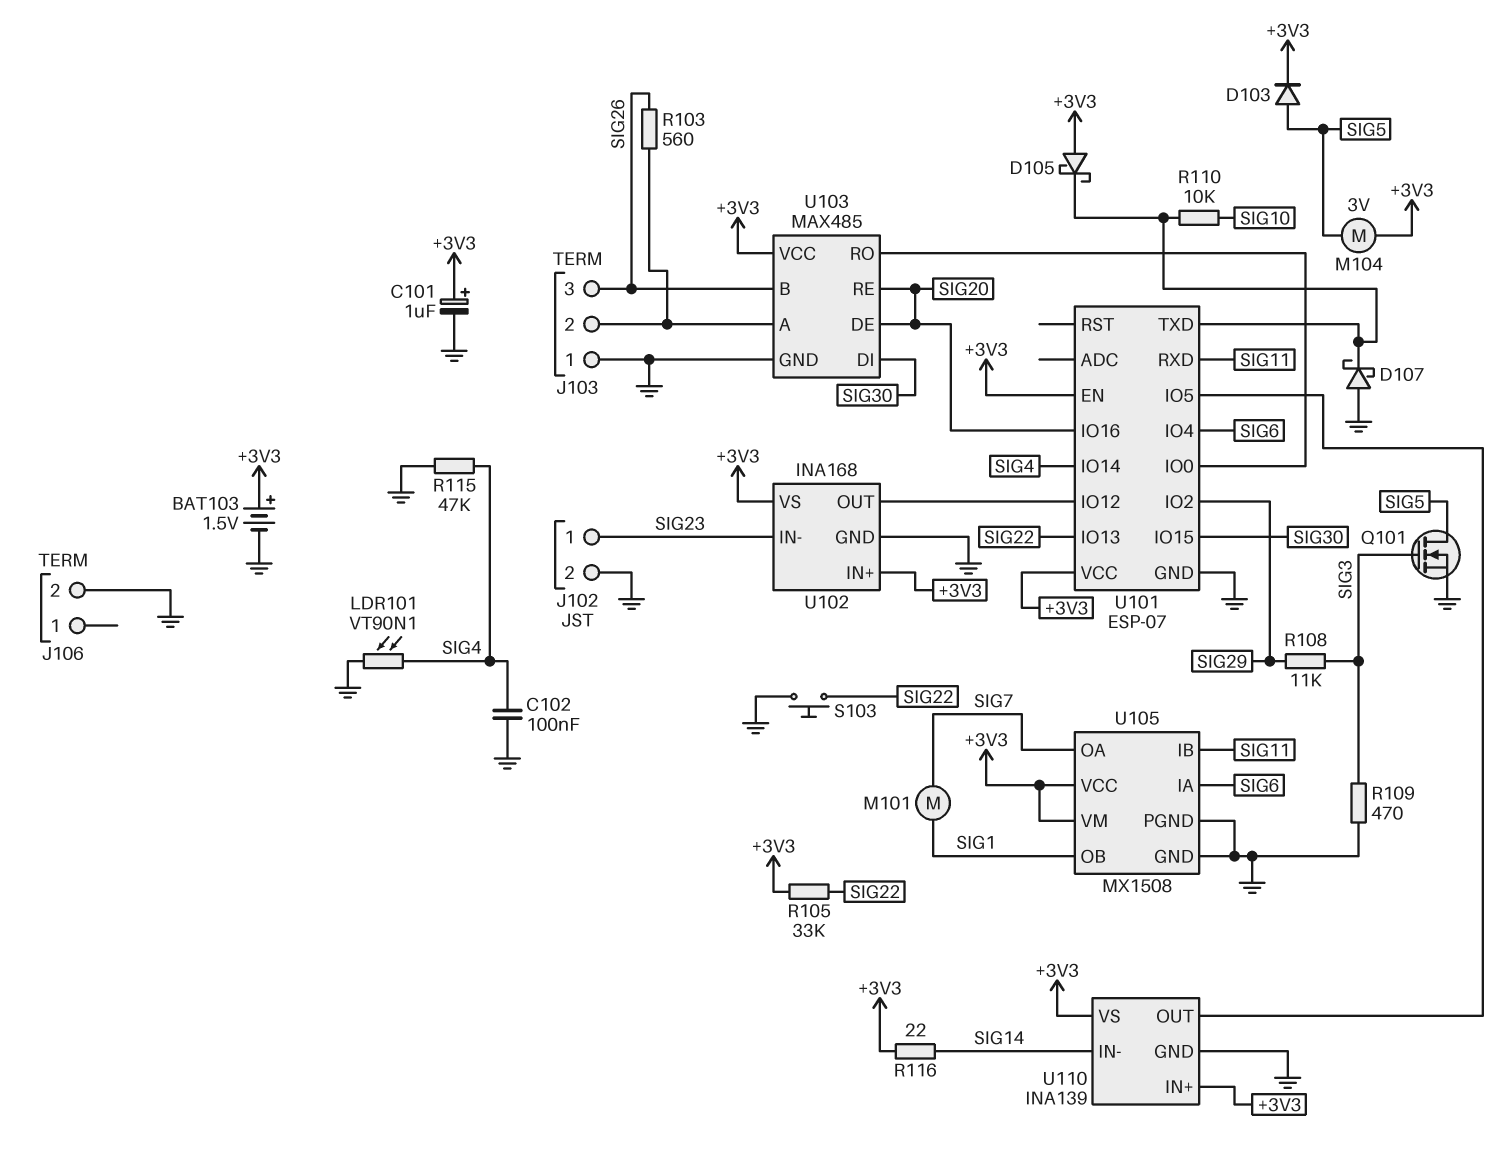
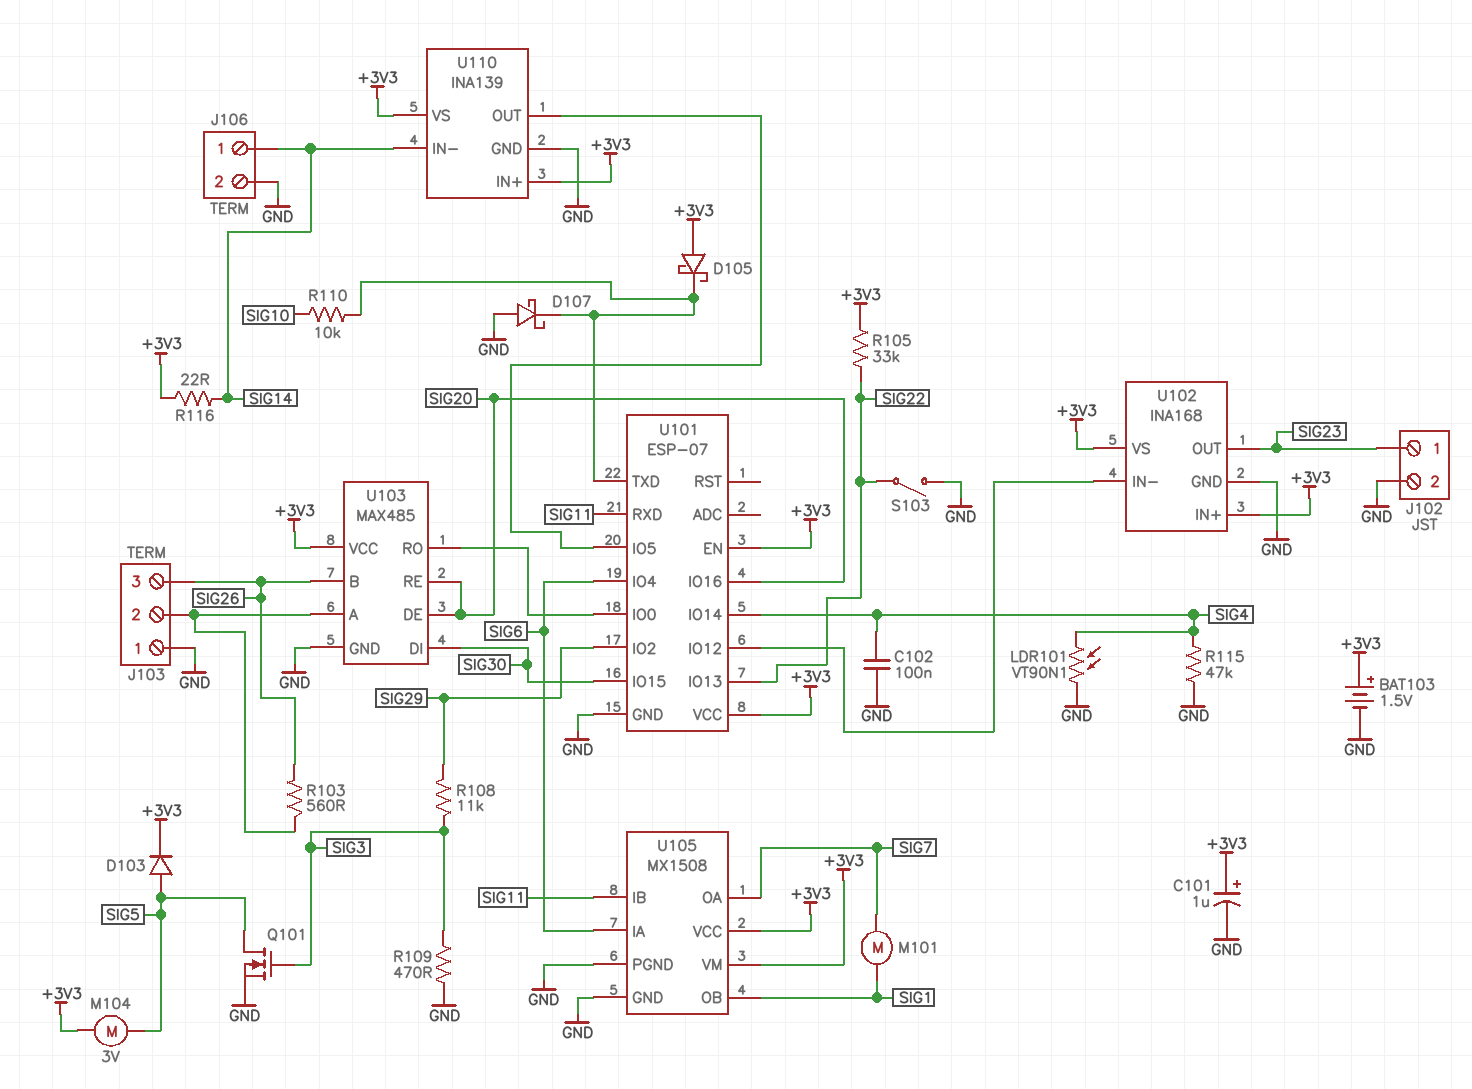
J106 pin 1: none -> SIG14
S103: button (GND, SIG22) -> switch (GND, SIG22)
U102 pin IN-: SIG23 -> U101/IO12
U102 pin OUT: U101/IO12 -> SIG23

